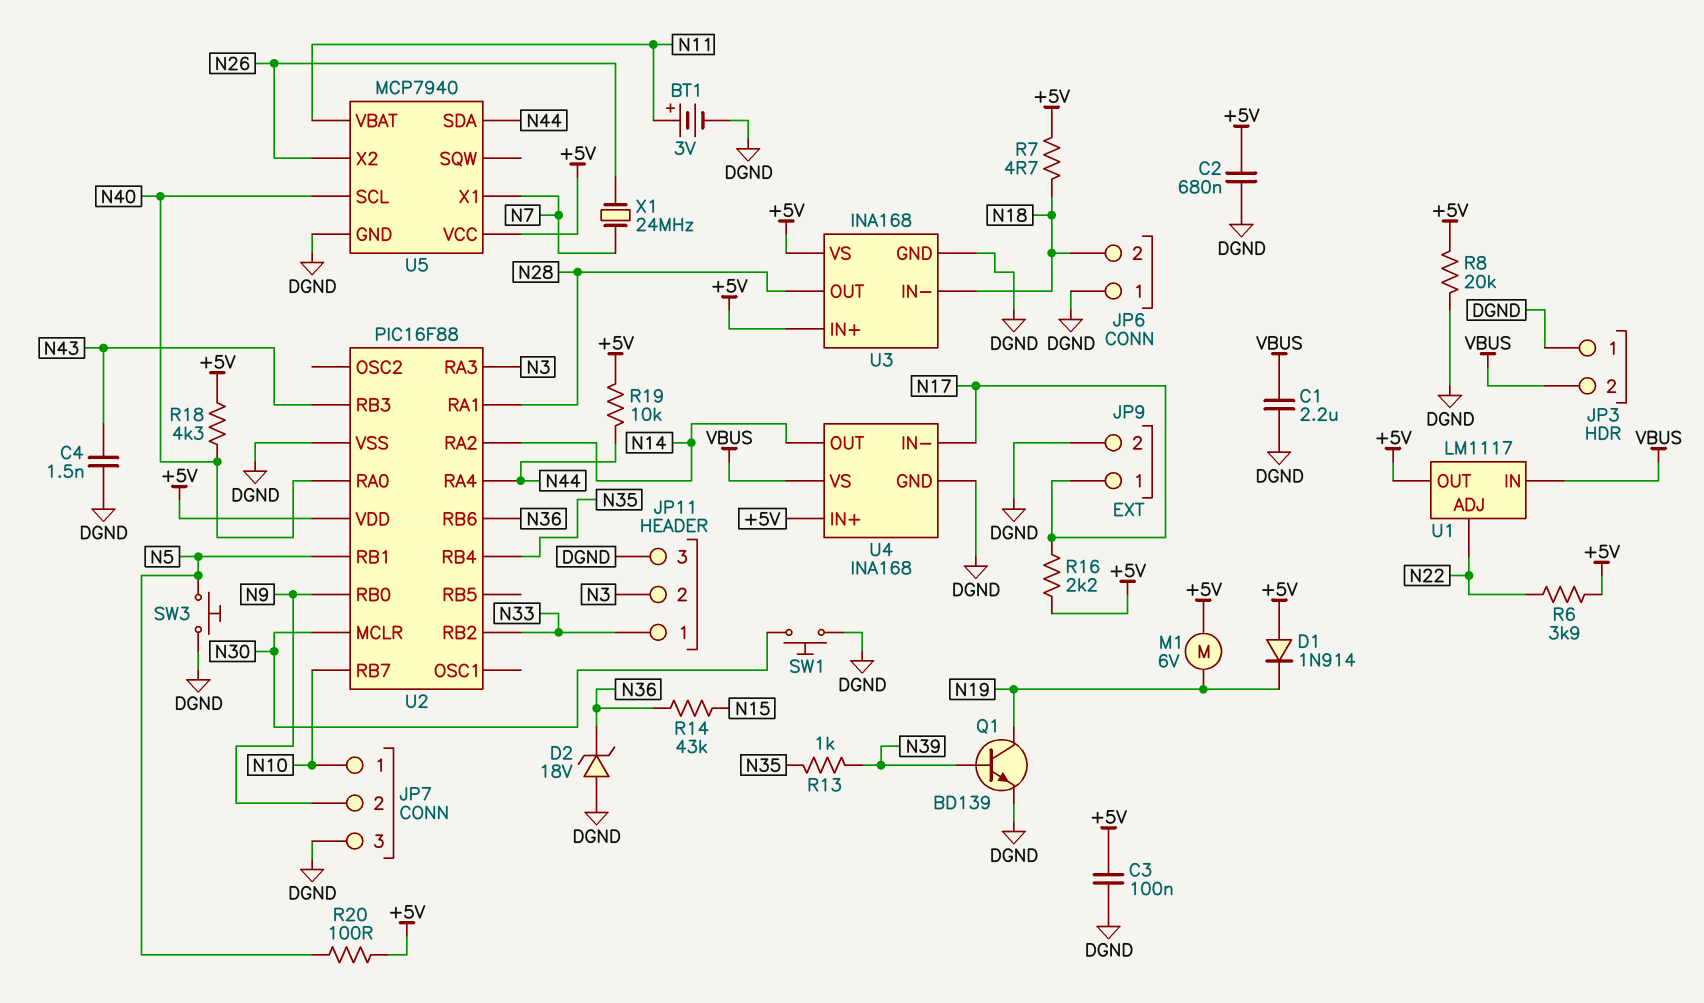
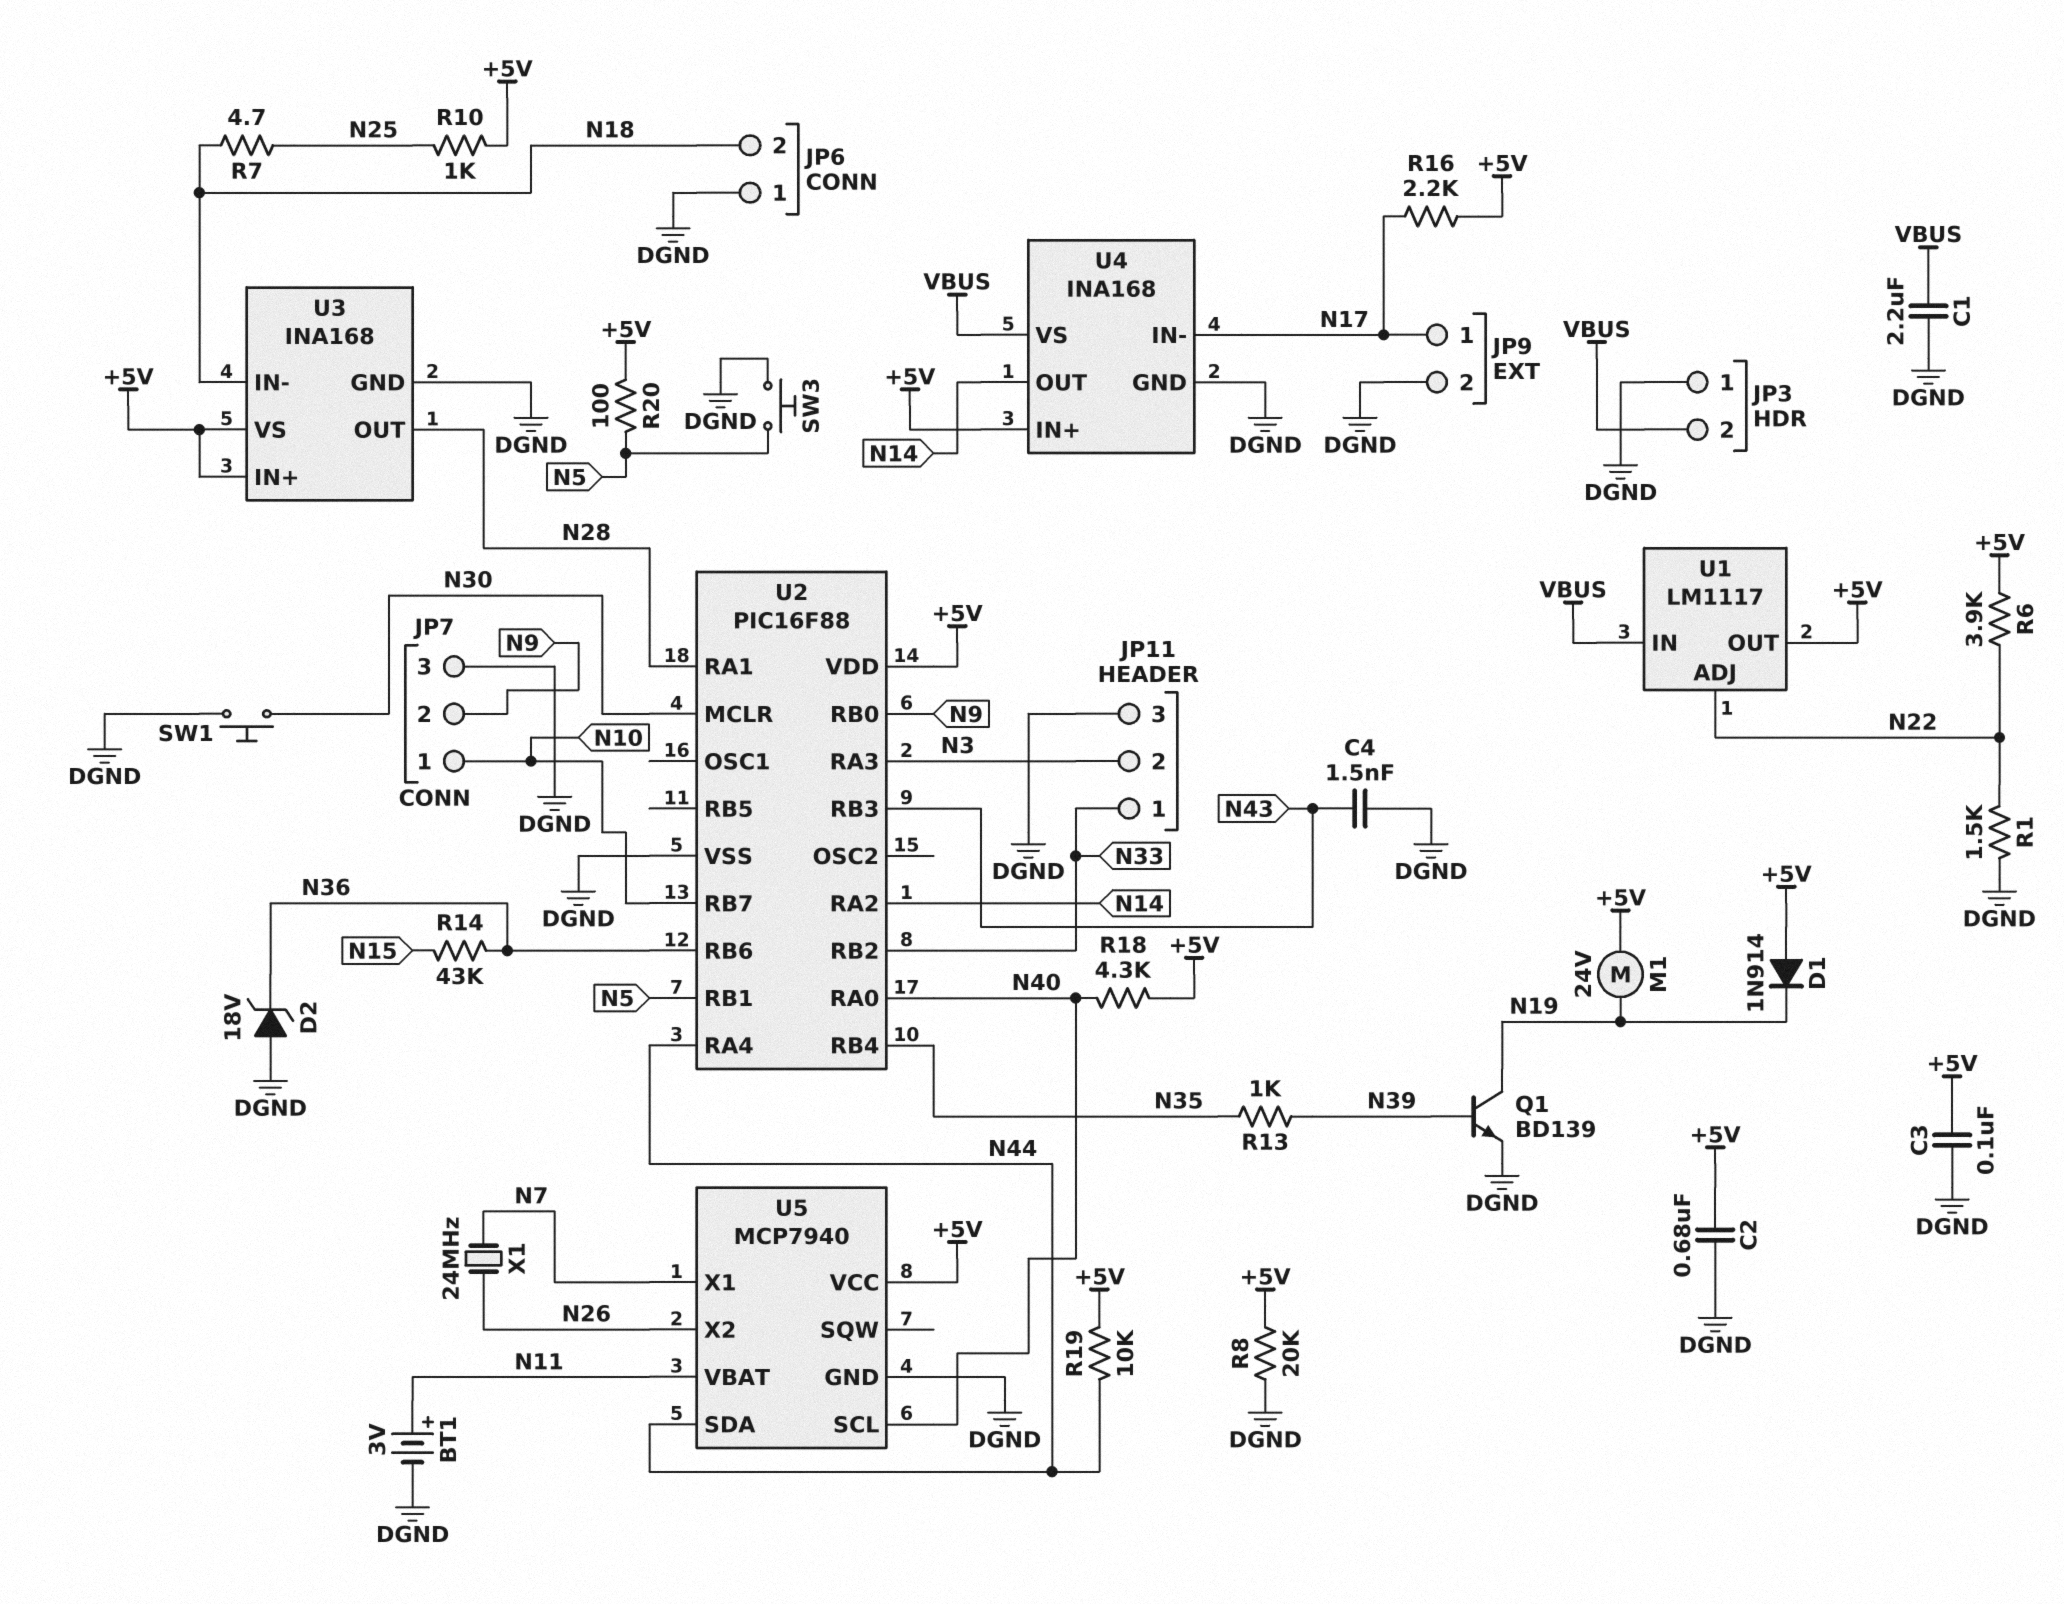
M1: motor 6V (+5V, N19) -> motor 24V (+5V, N19)
R1: none -> 1.5k (DGND, N22)
R7: 4.7 (+5V, N18) -> 4.7 (N18, N25)
R10: none -> 1k (+5V, N25)

